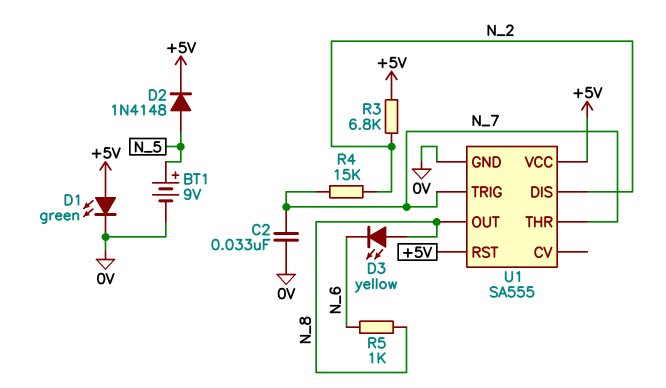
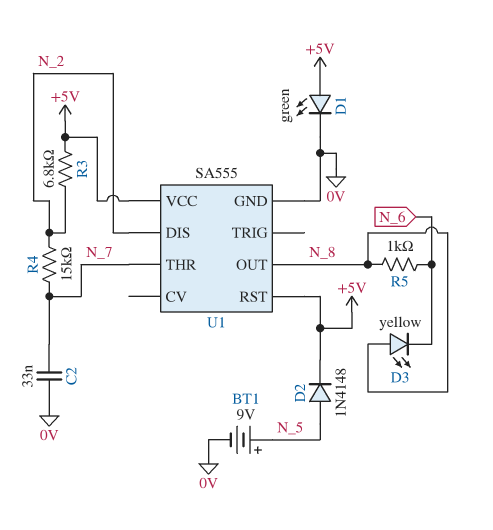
U1 pin TRIG: N_7 -> none

